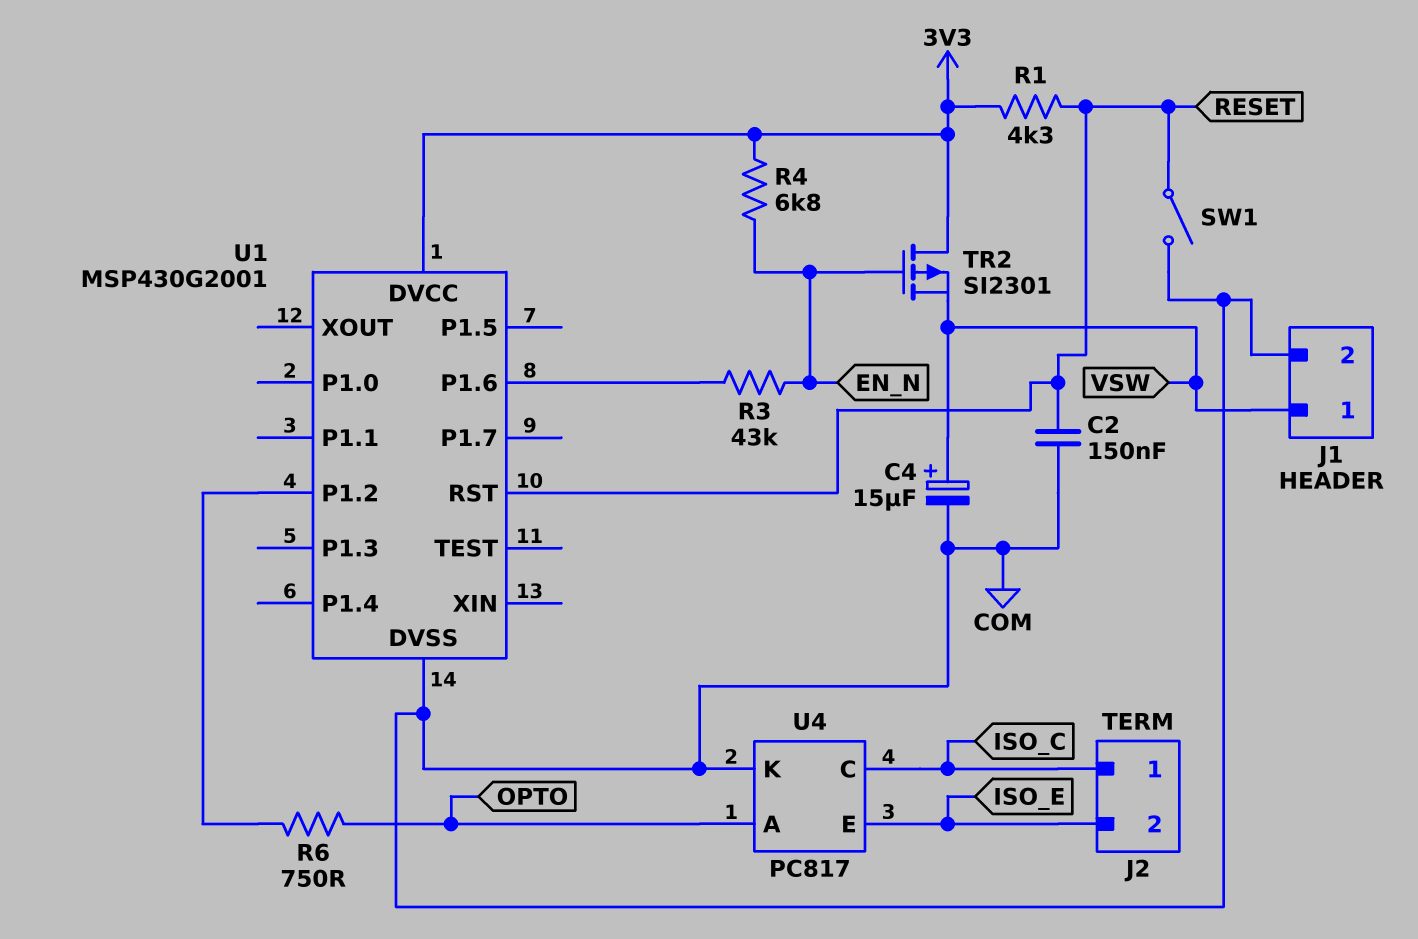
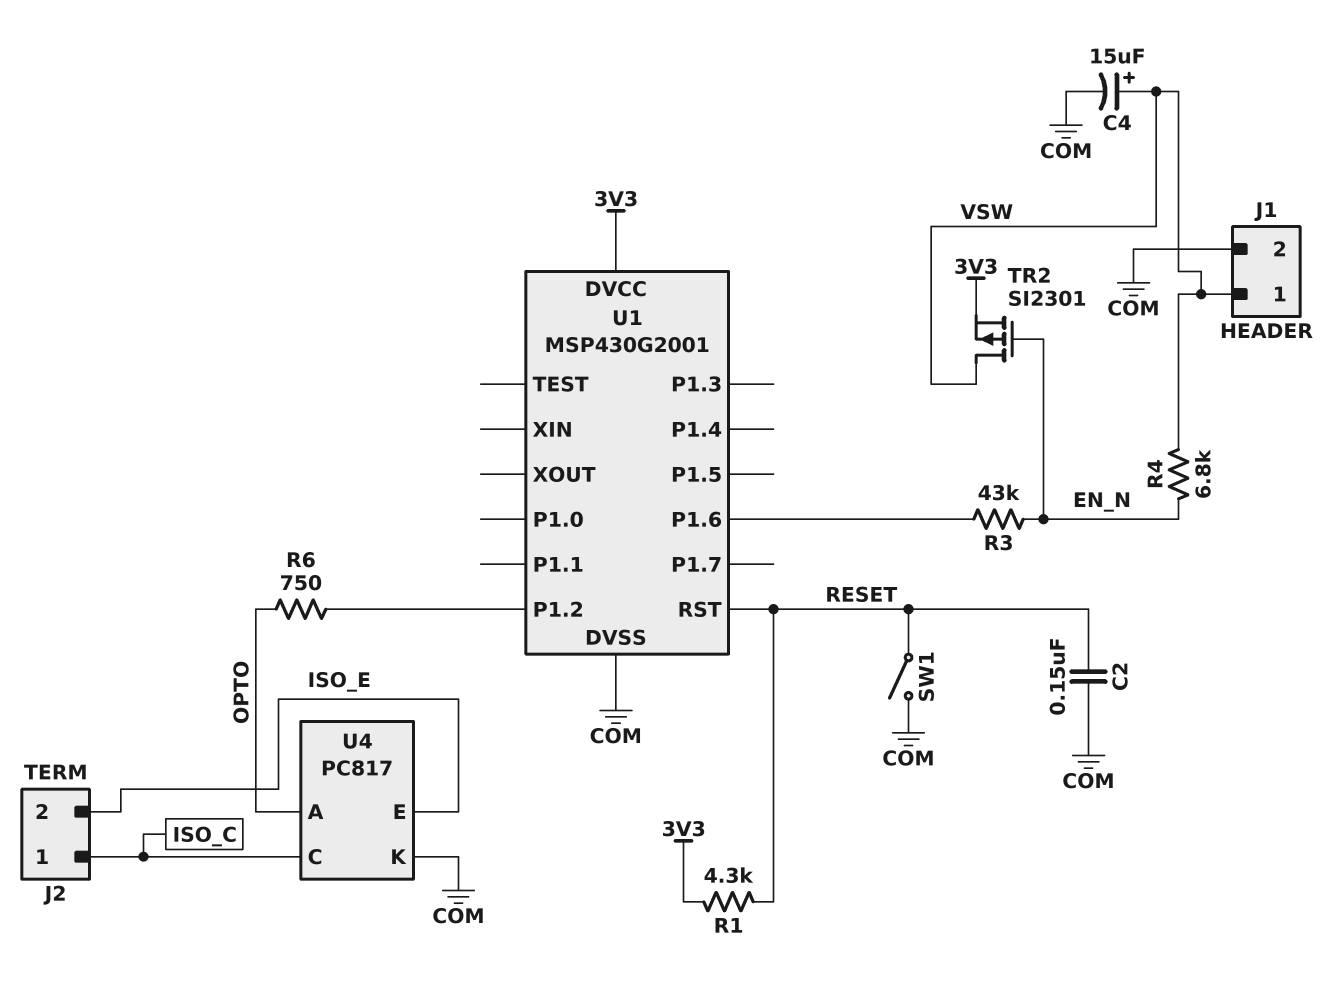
R4: 6.8k (3V3, EN_N) -> 6.8k (EN_N, VSW)
TR2: PMOS SI2301 (G EN_N, D 3V3, S VSW) -> PMOS SI2301 (G EN_N, D VSW, S 3V3)

